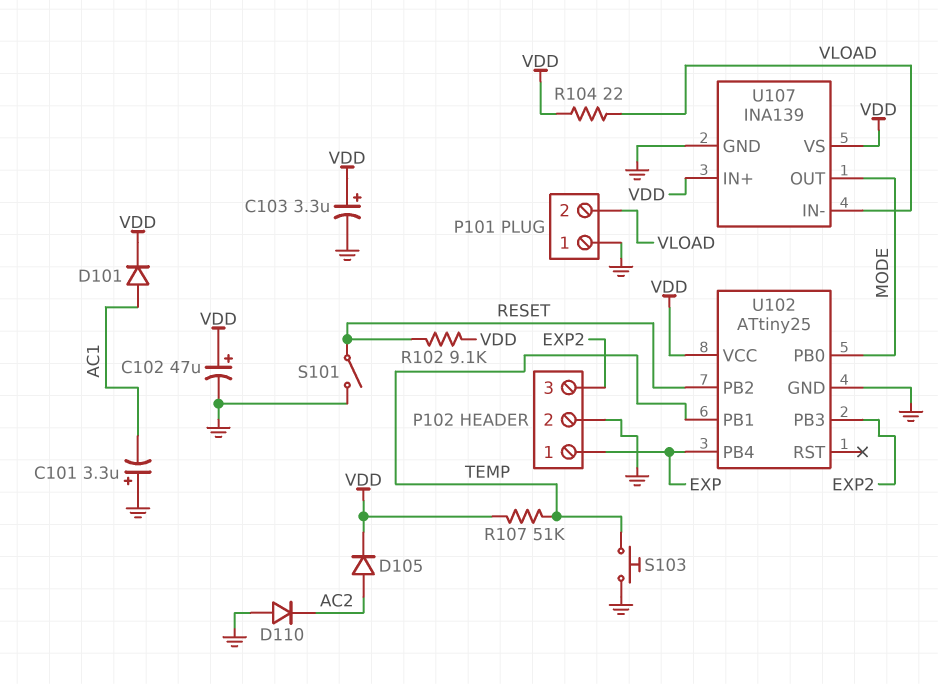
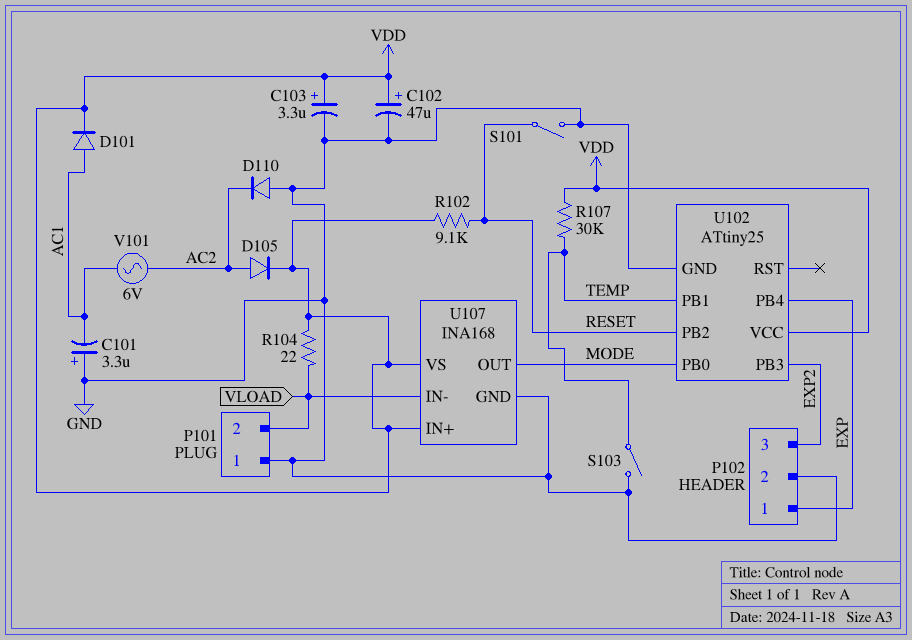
R107: 51k (TEMP, VDD) -> 30k (TEMP, VDD)
S103: button (GND, TEMP) -> switch (GND, TEMP)
U107: INA139 -> INA168
V101: none -> AC 6V (AC1, AC2)

